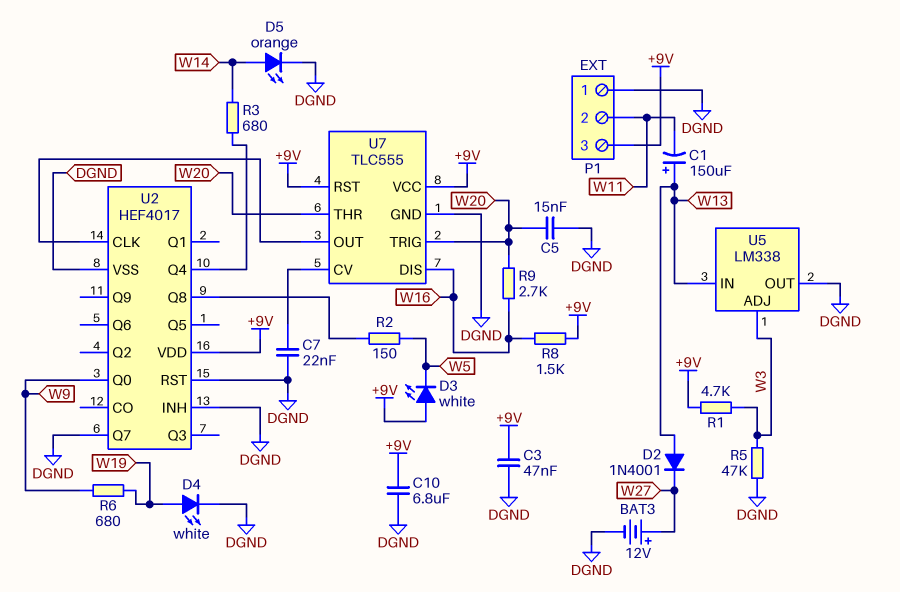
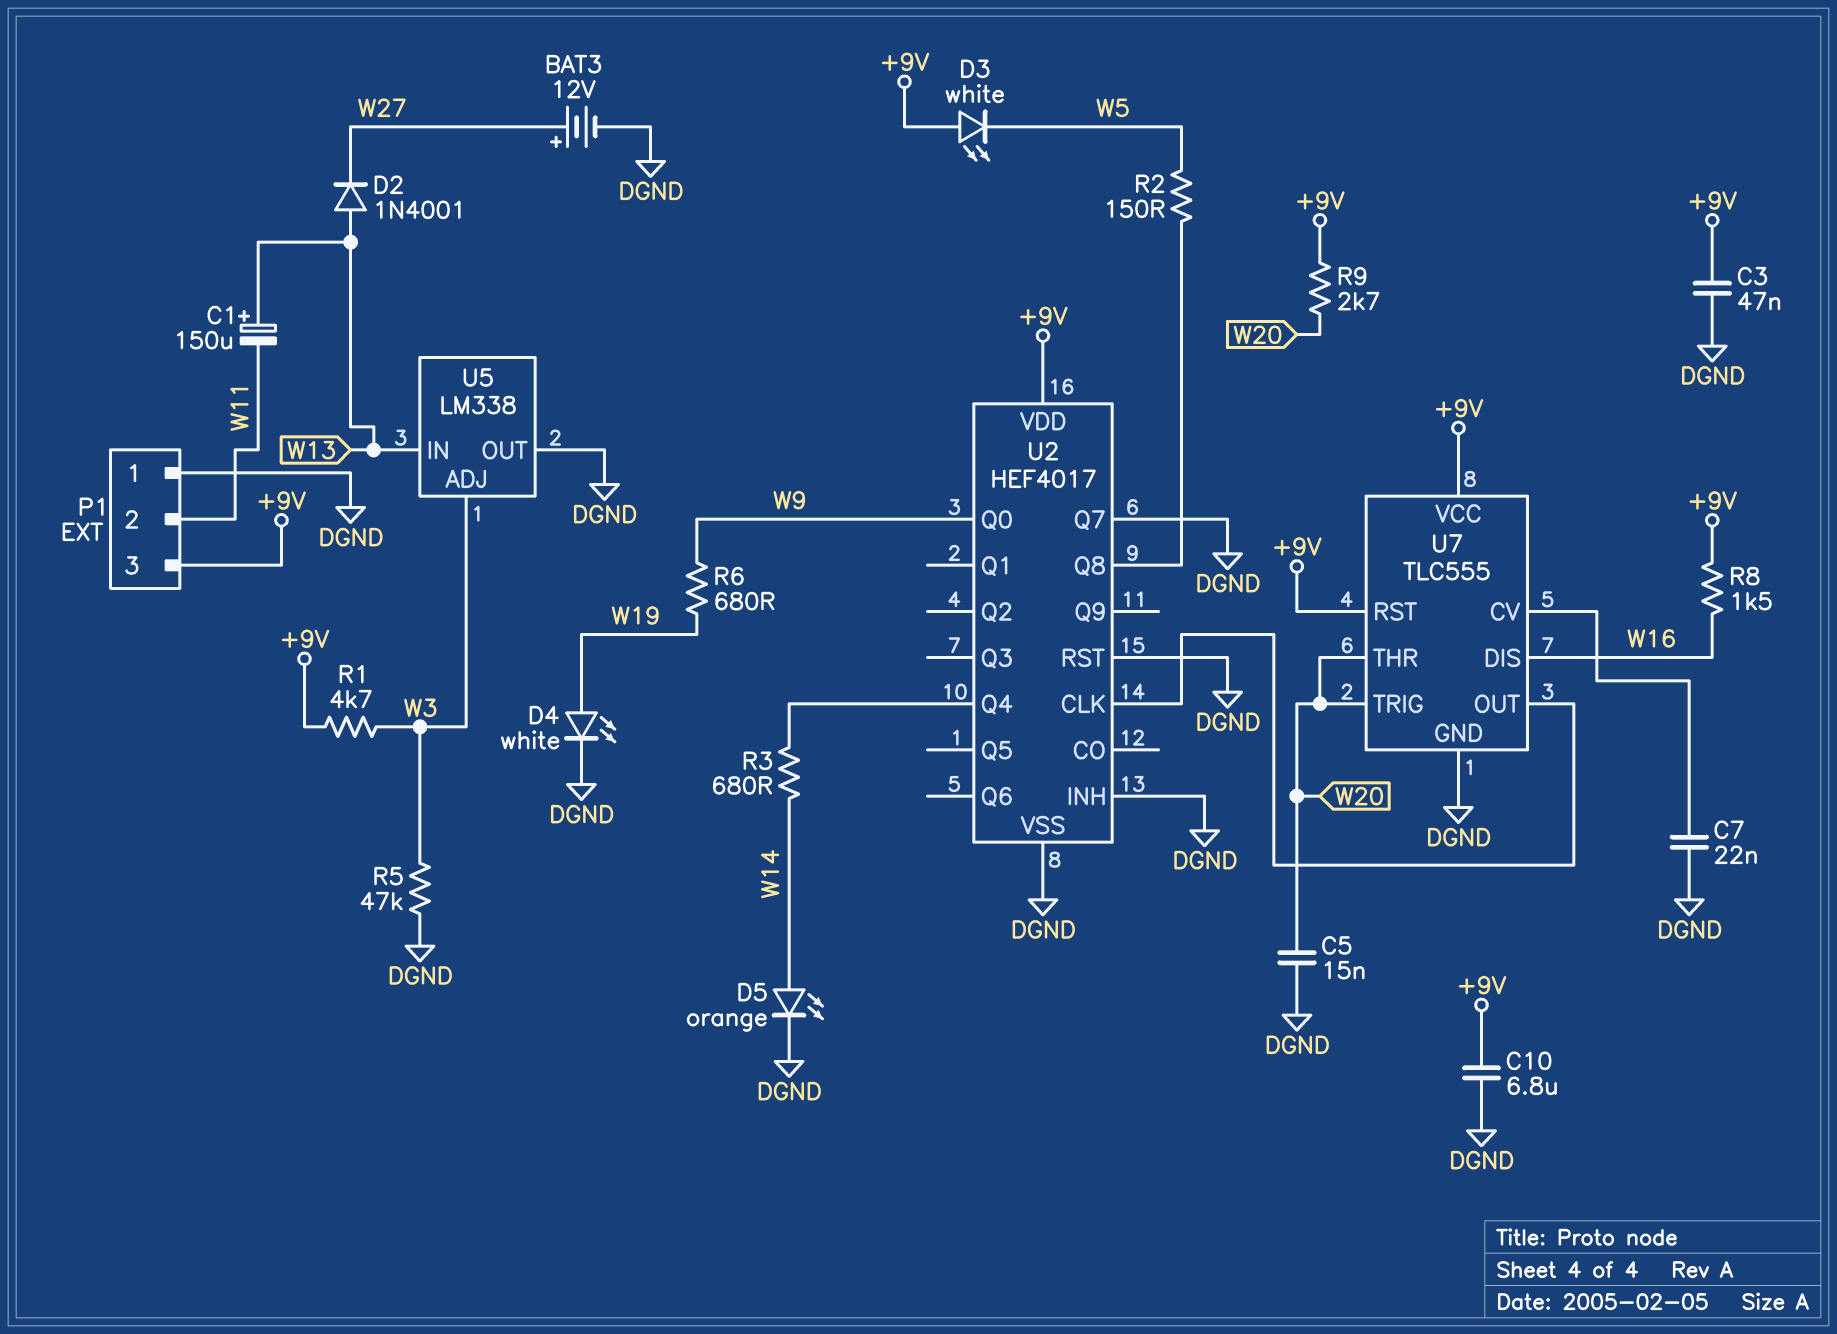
R9: 2.7k (W16, W20) -> 2.7k (+9V, W20)

